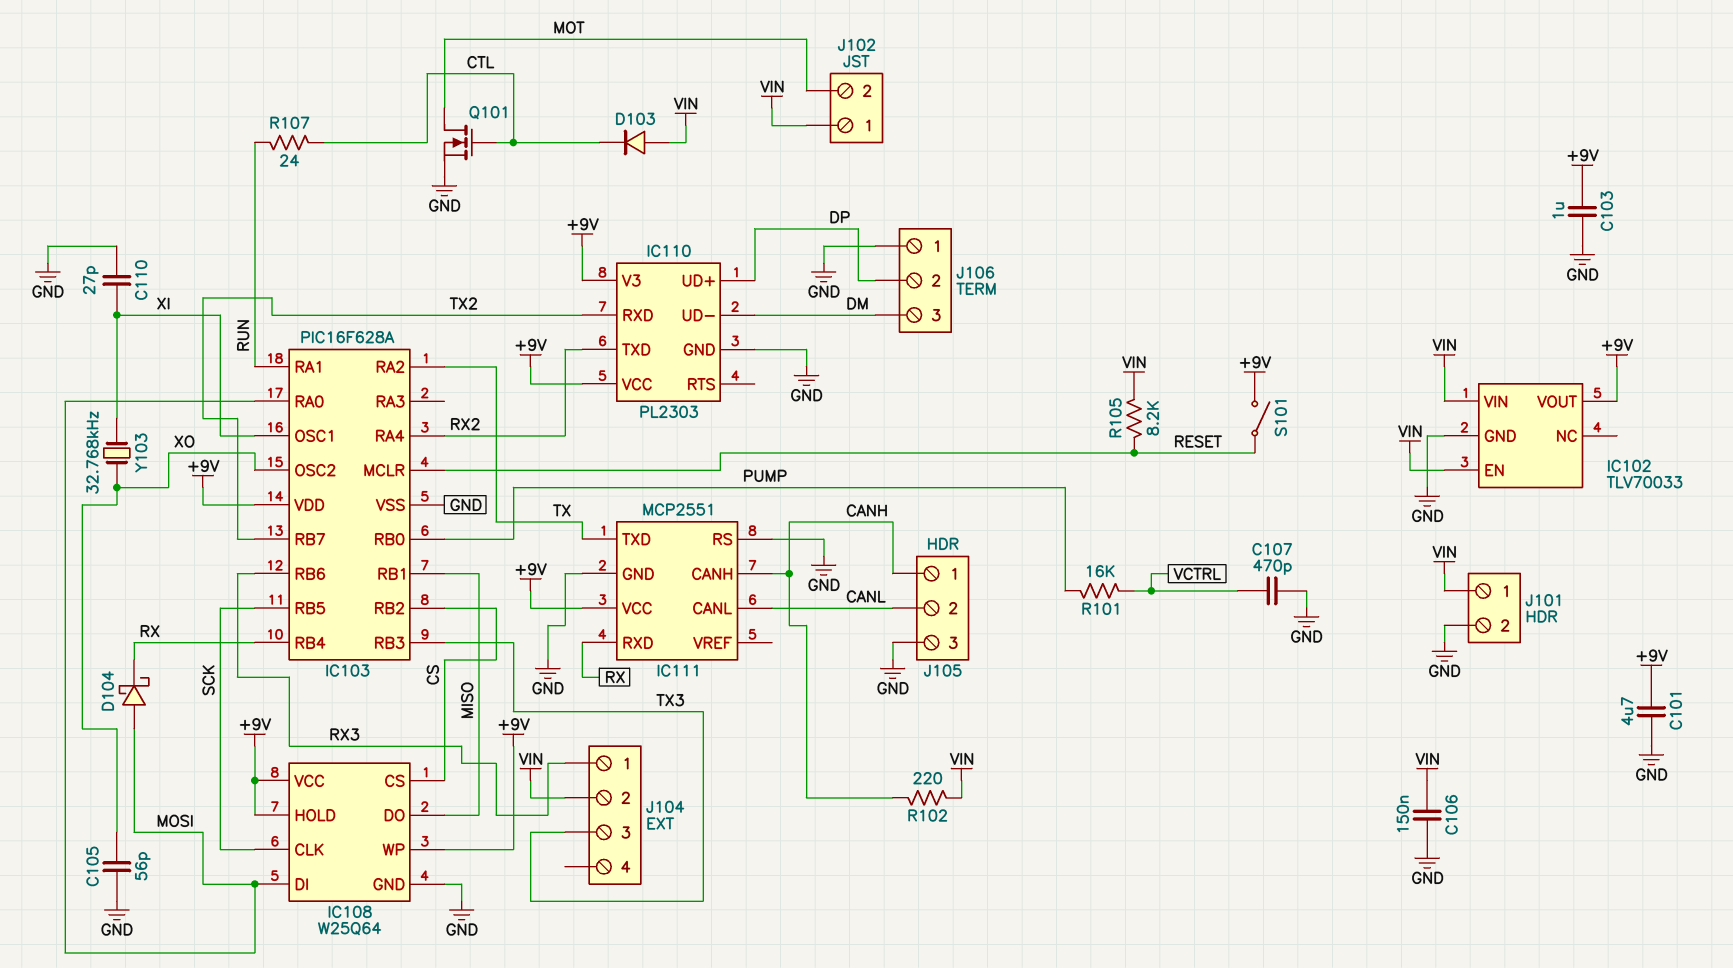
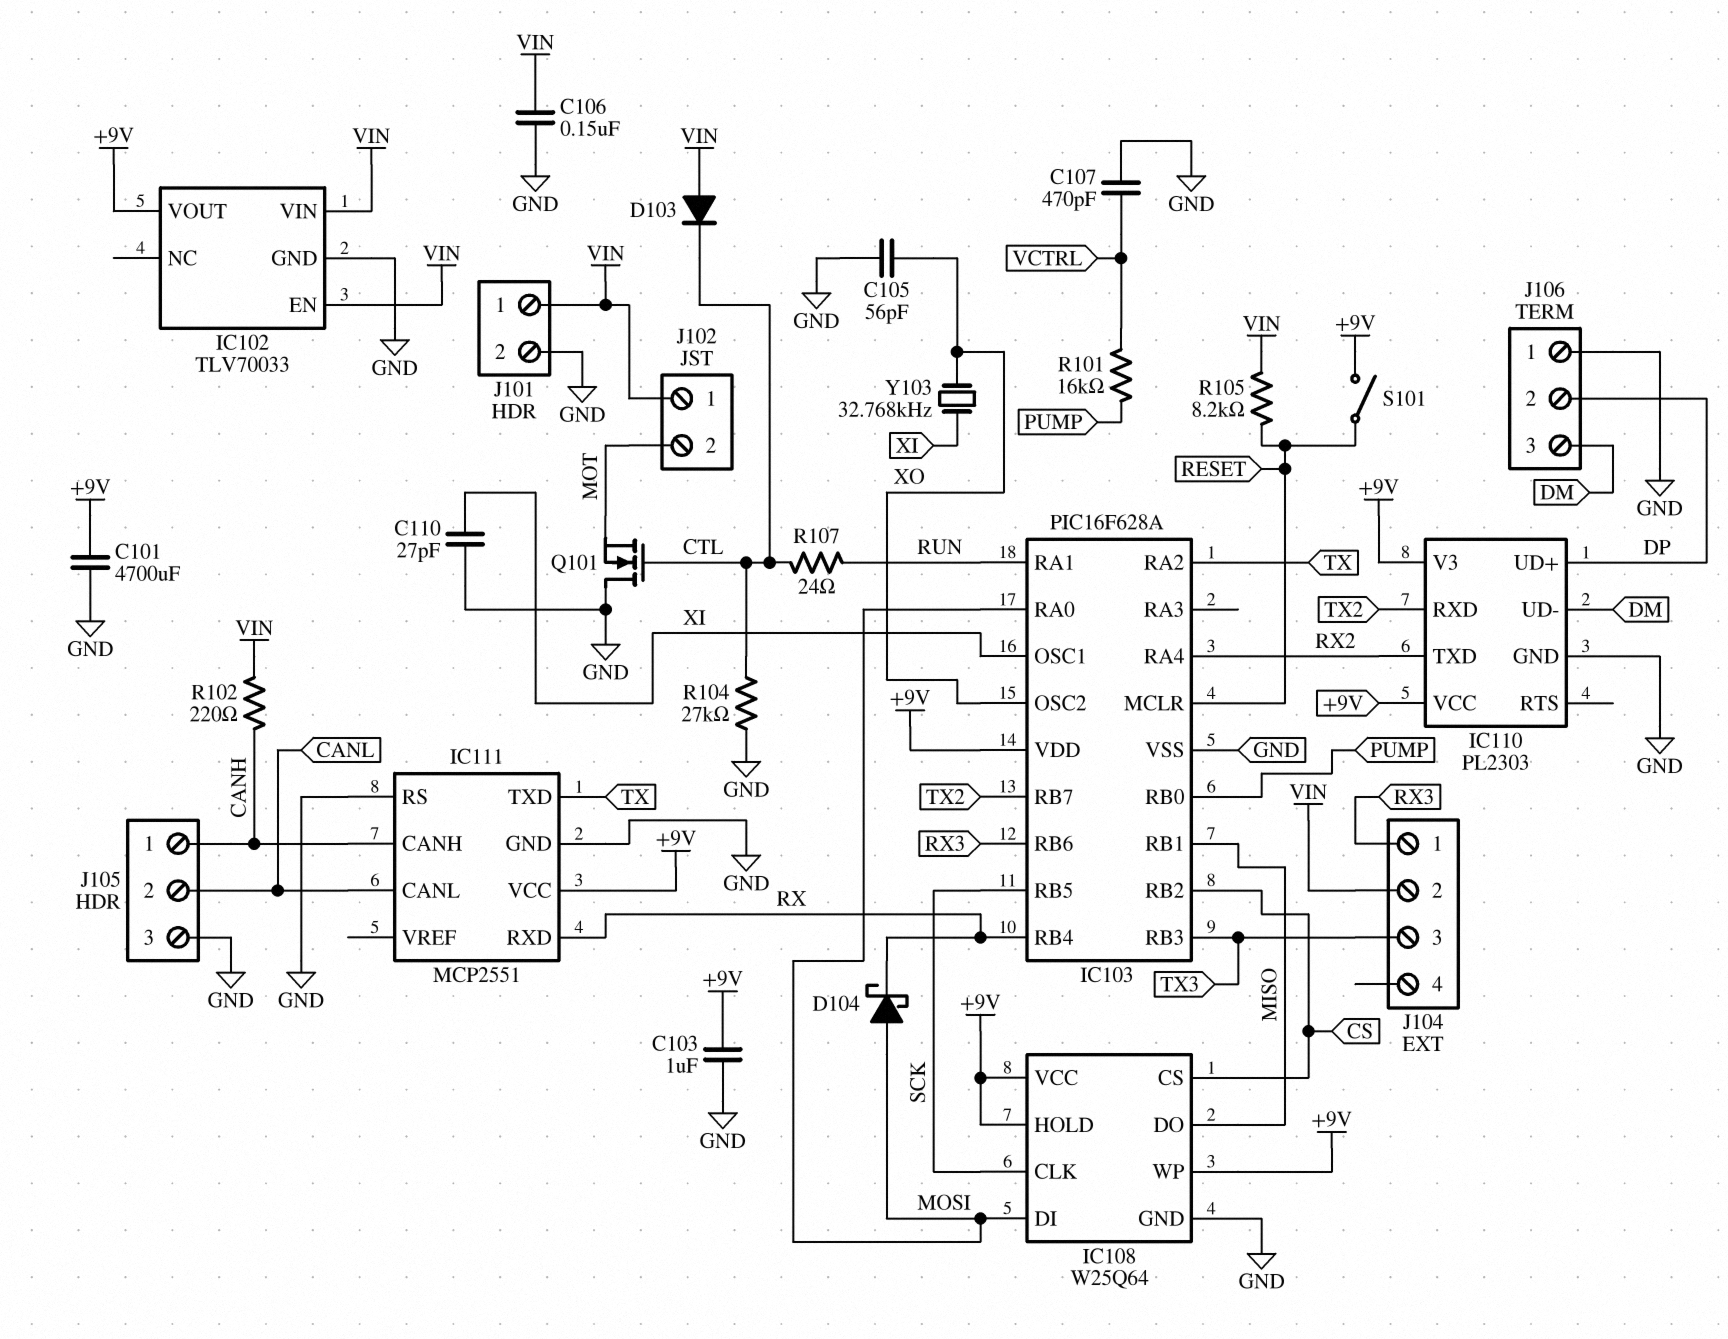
C101: 4.7uF (+9V, GND) -> 4700uF (+9V, GND)
Q101: NMOS (G CTL, D MOT, S GND) -> NMOS (G CTL, D GND, S MOT)
R104: none -> 27k (CTL, GND)

